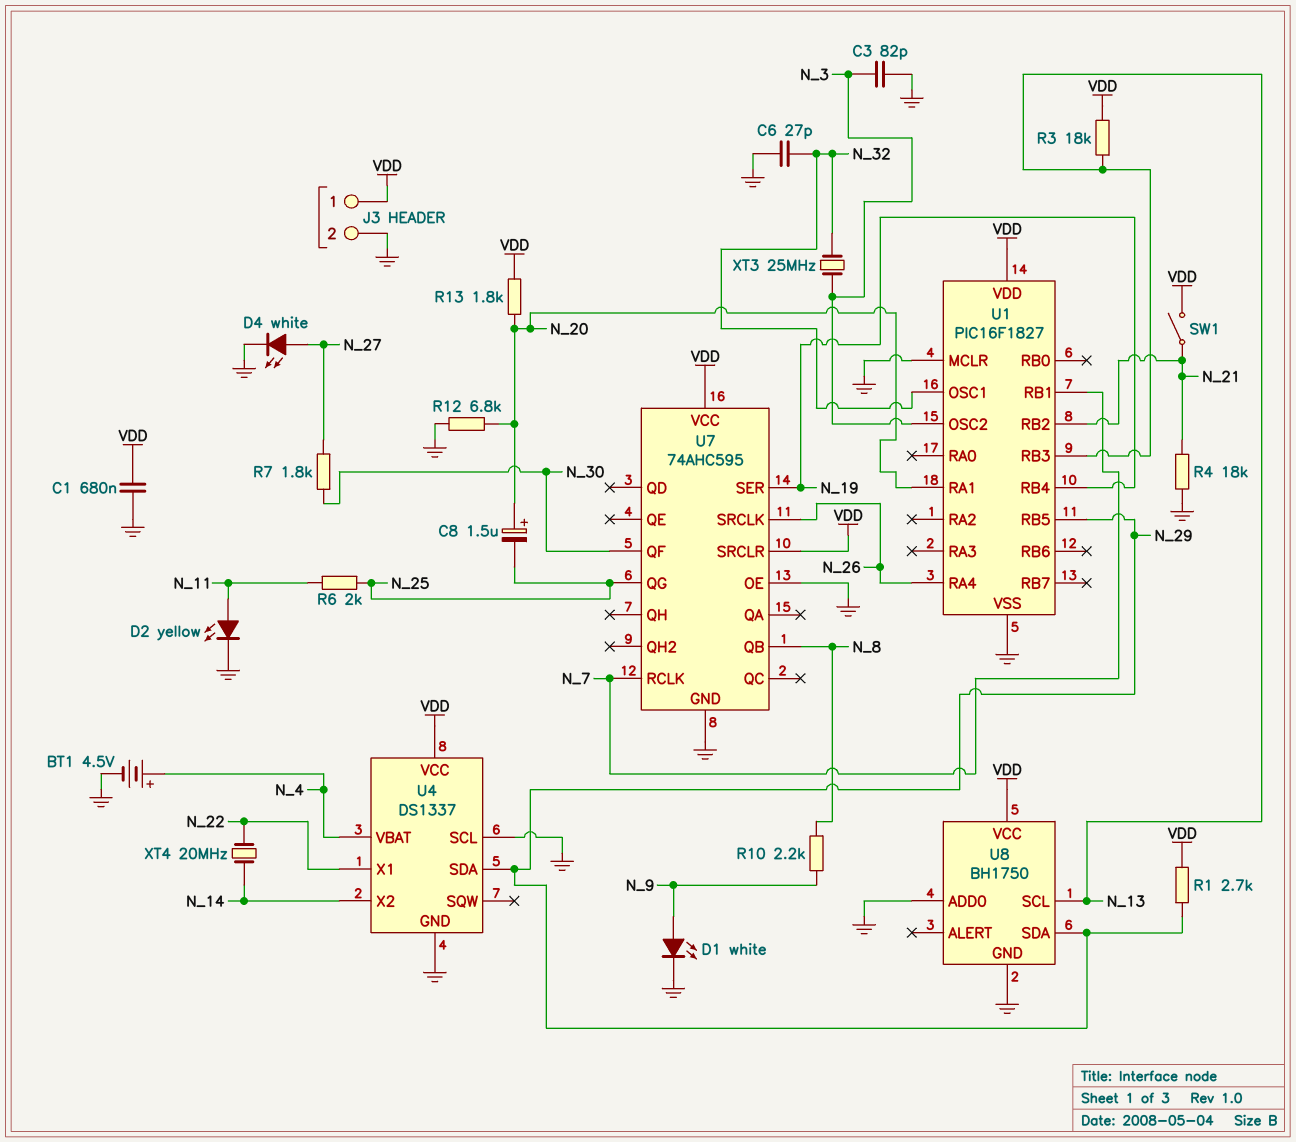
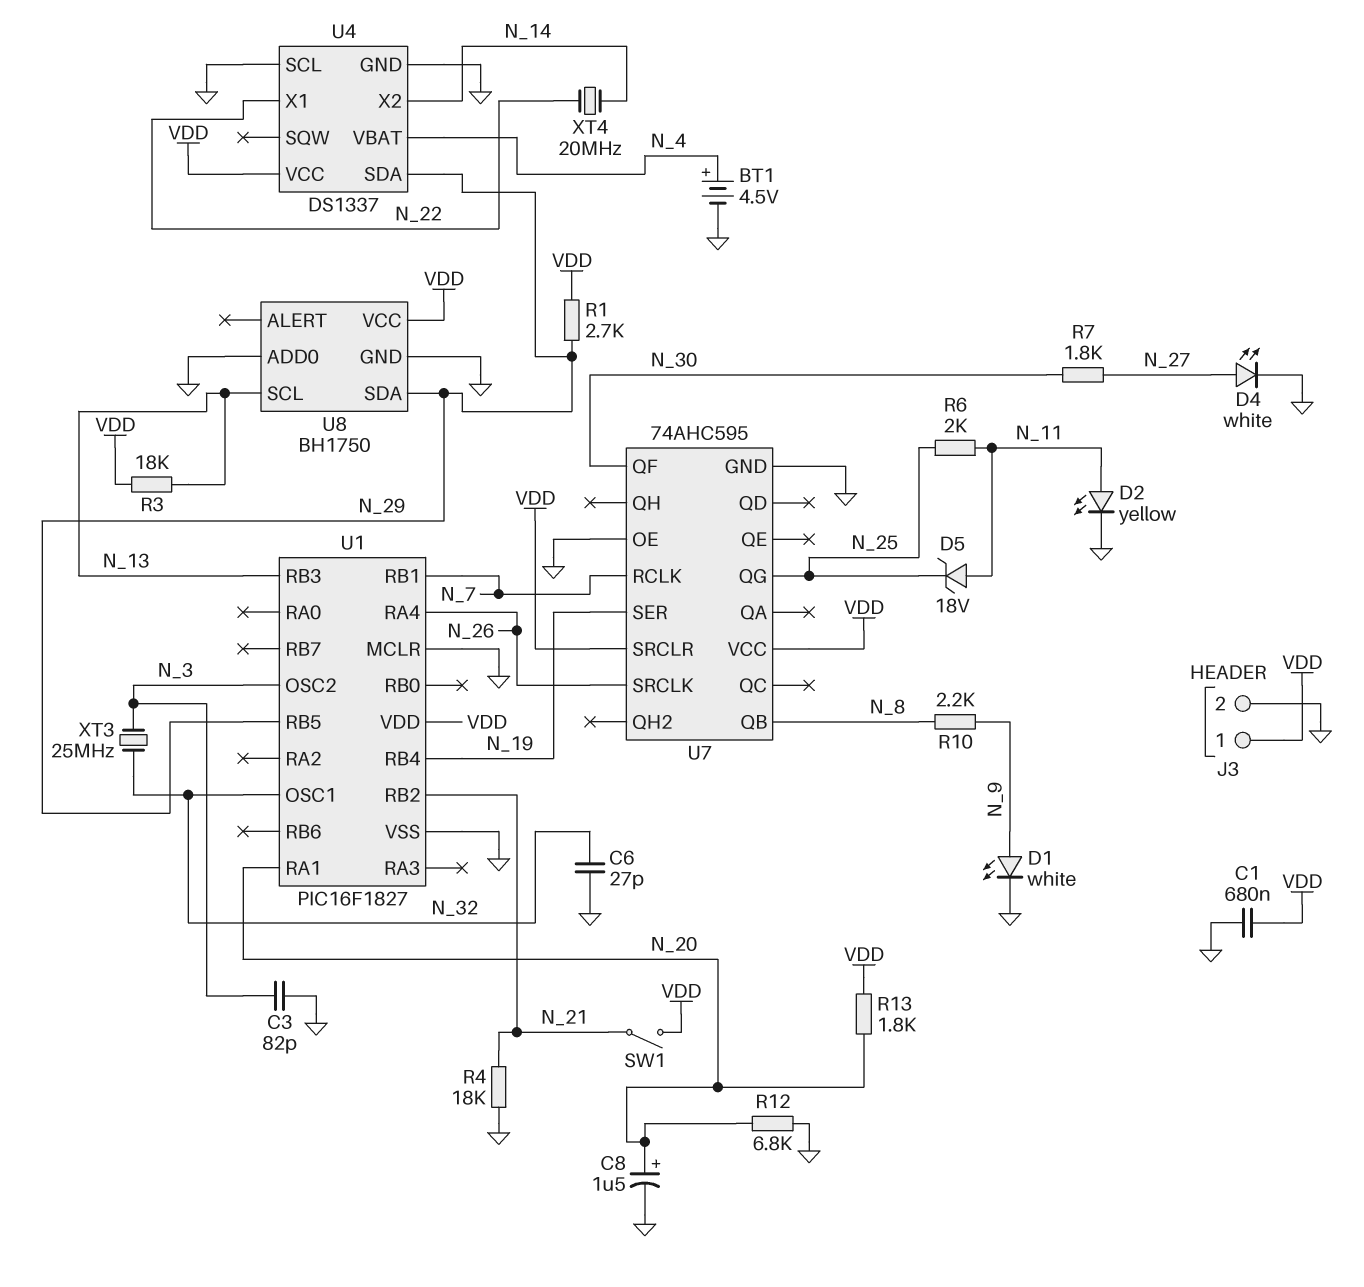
C8: 1.5uF (plus N_20, minus N_25) -> 1.5uF (plus N_20, minus GND)
D5: none -> zener 18V (A N_11, K N_25)

